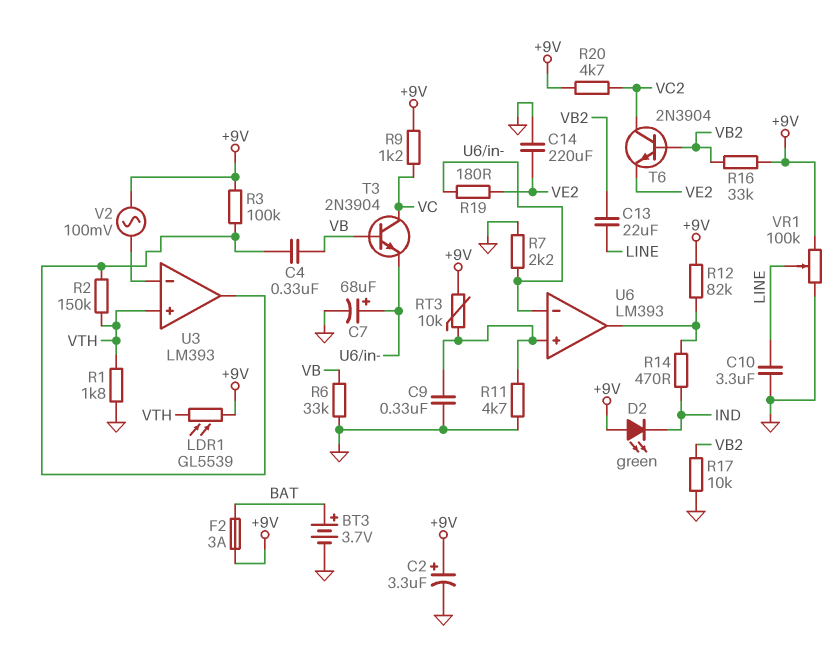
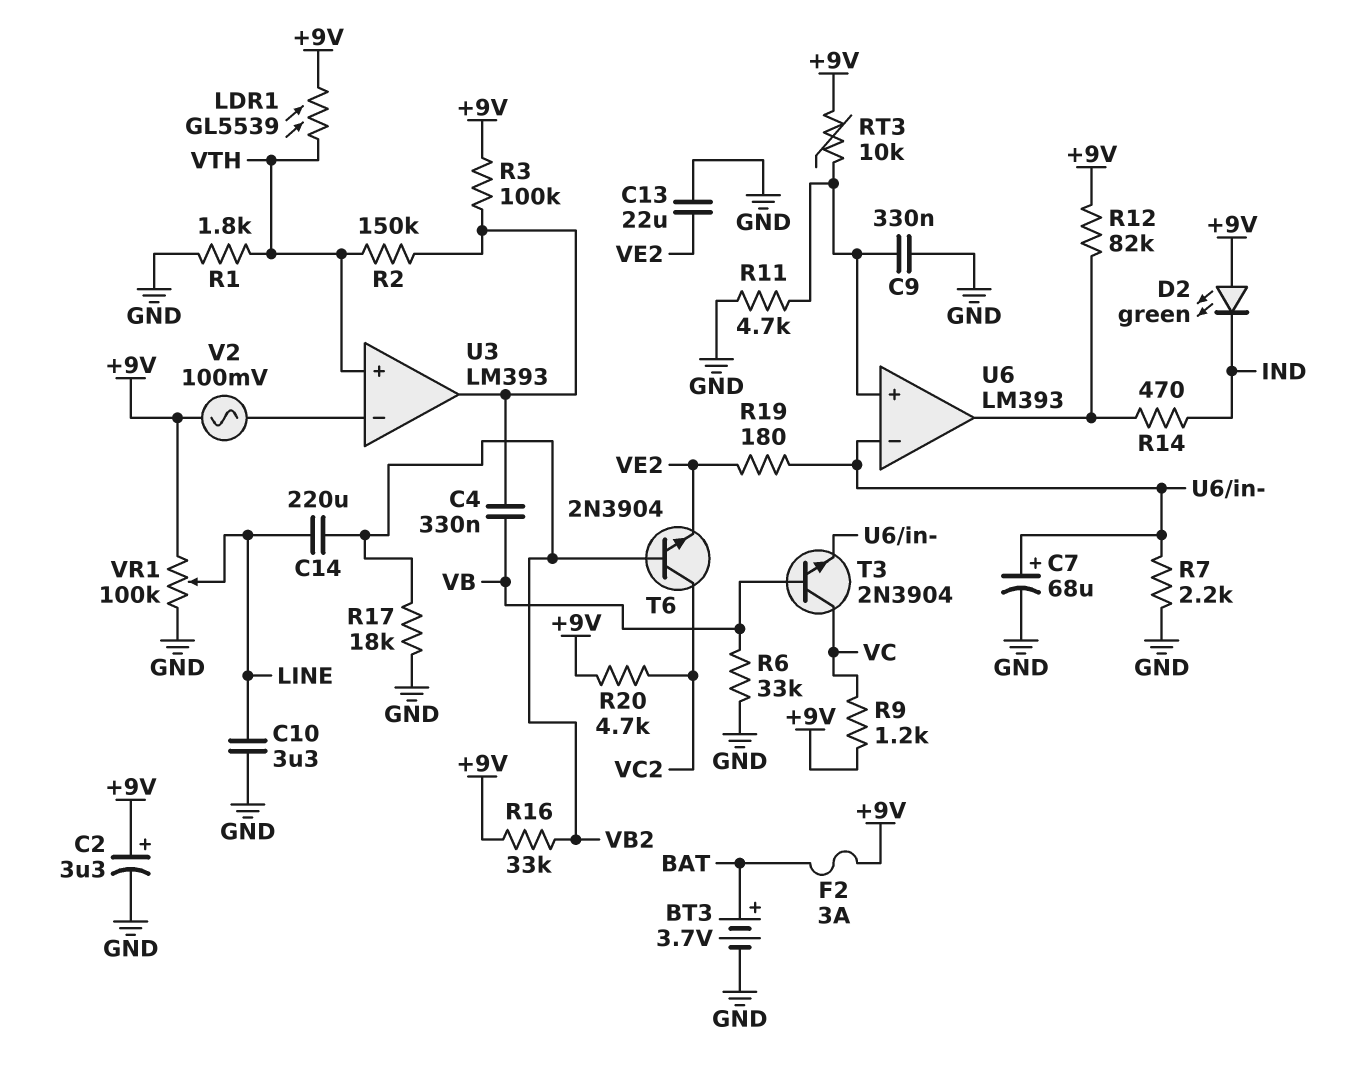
C13: 22uF (LINE, VB2) -> 22uF (GND, VE2)
C14: 220uF (GND, VE2) -> 220uF (LINE, VB2)
R17: 10k (GND, VB2) -> 18k (GND, VB2)

